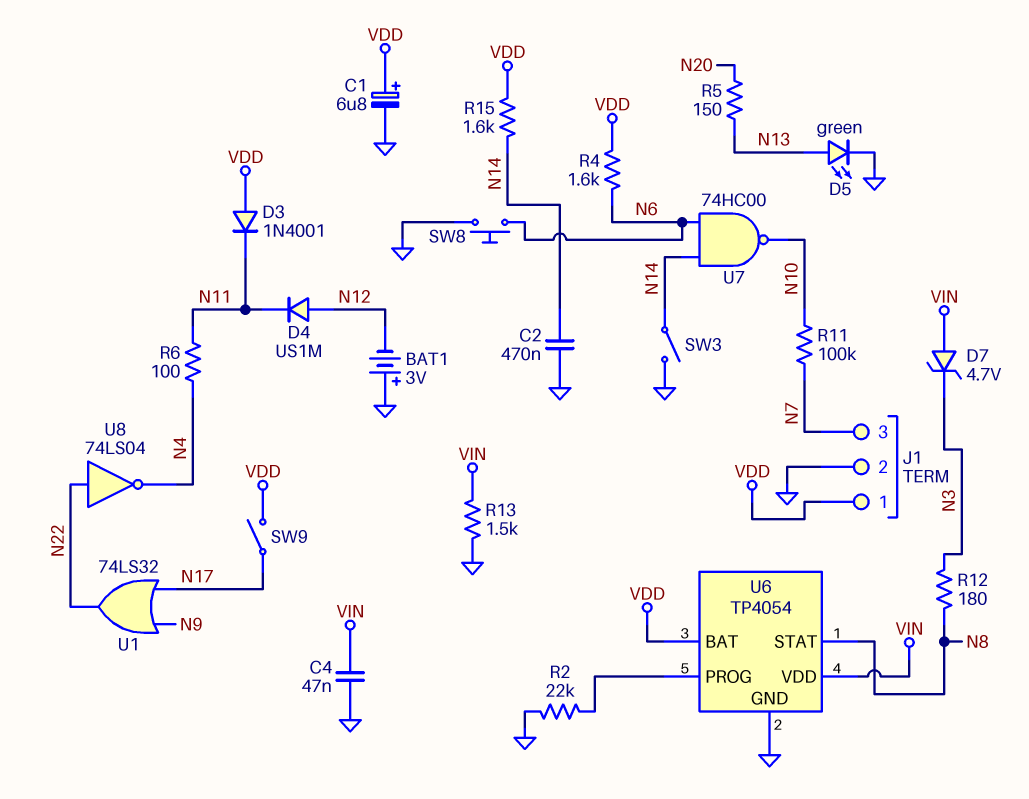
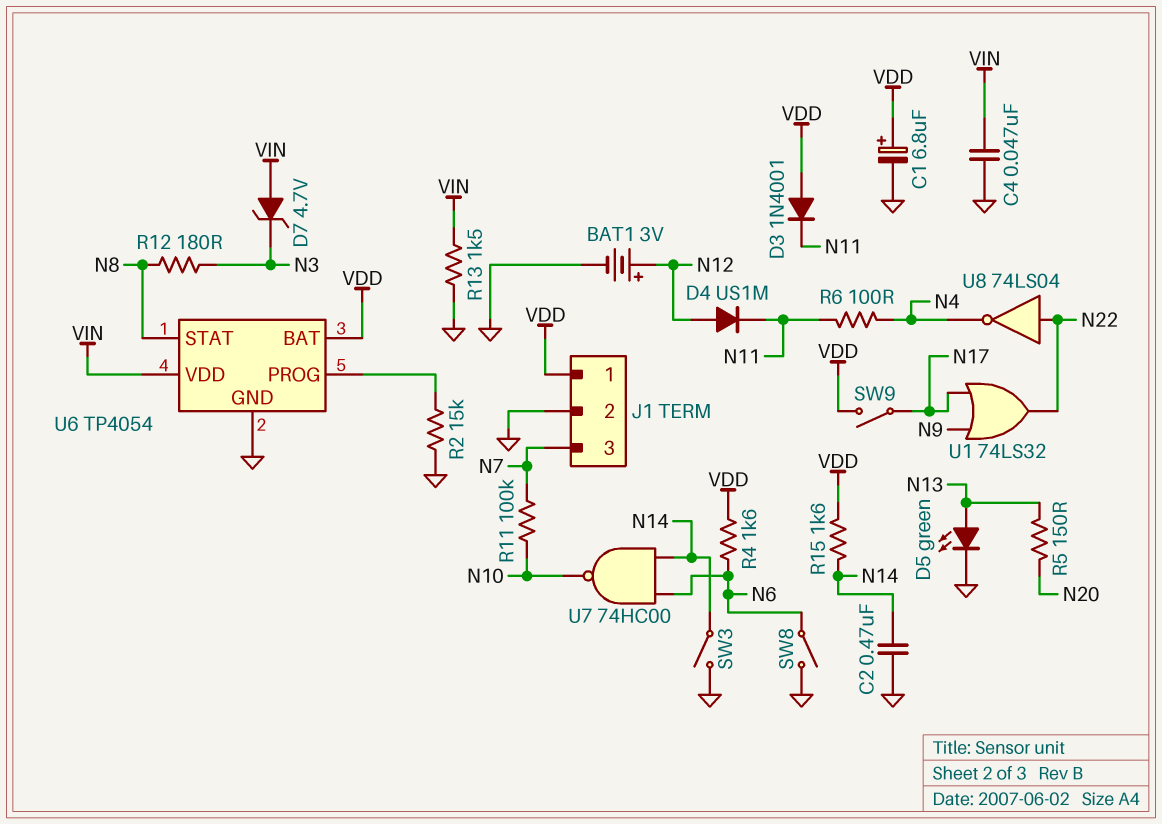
BAT1: 3V (plus GND, minus N12) -> 3V (plus N12, minus GND)
R2: 22k (GND, U6/PROG) -> 15k (GND, U6/PROG)
SW8: button (GND, N6) -> switch (GND, N6)

